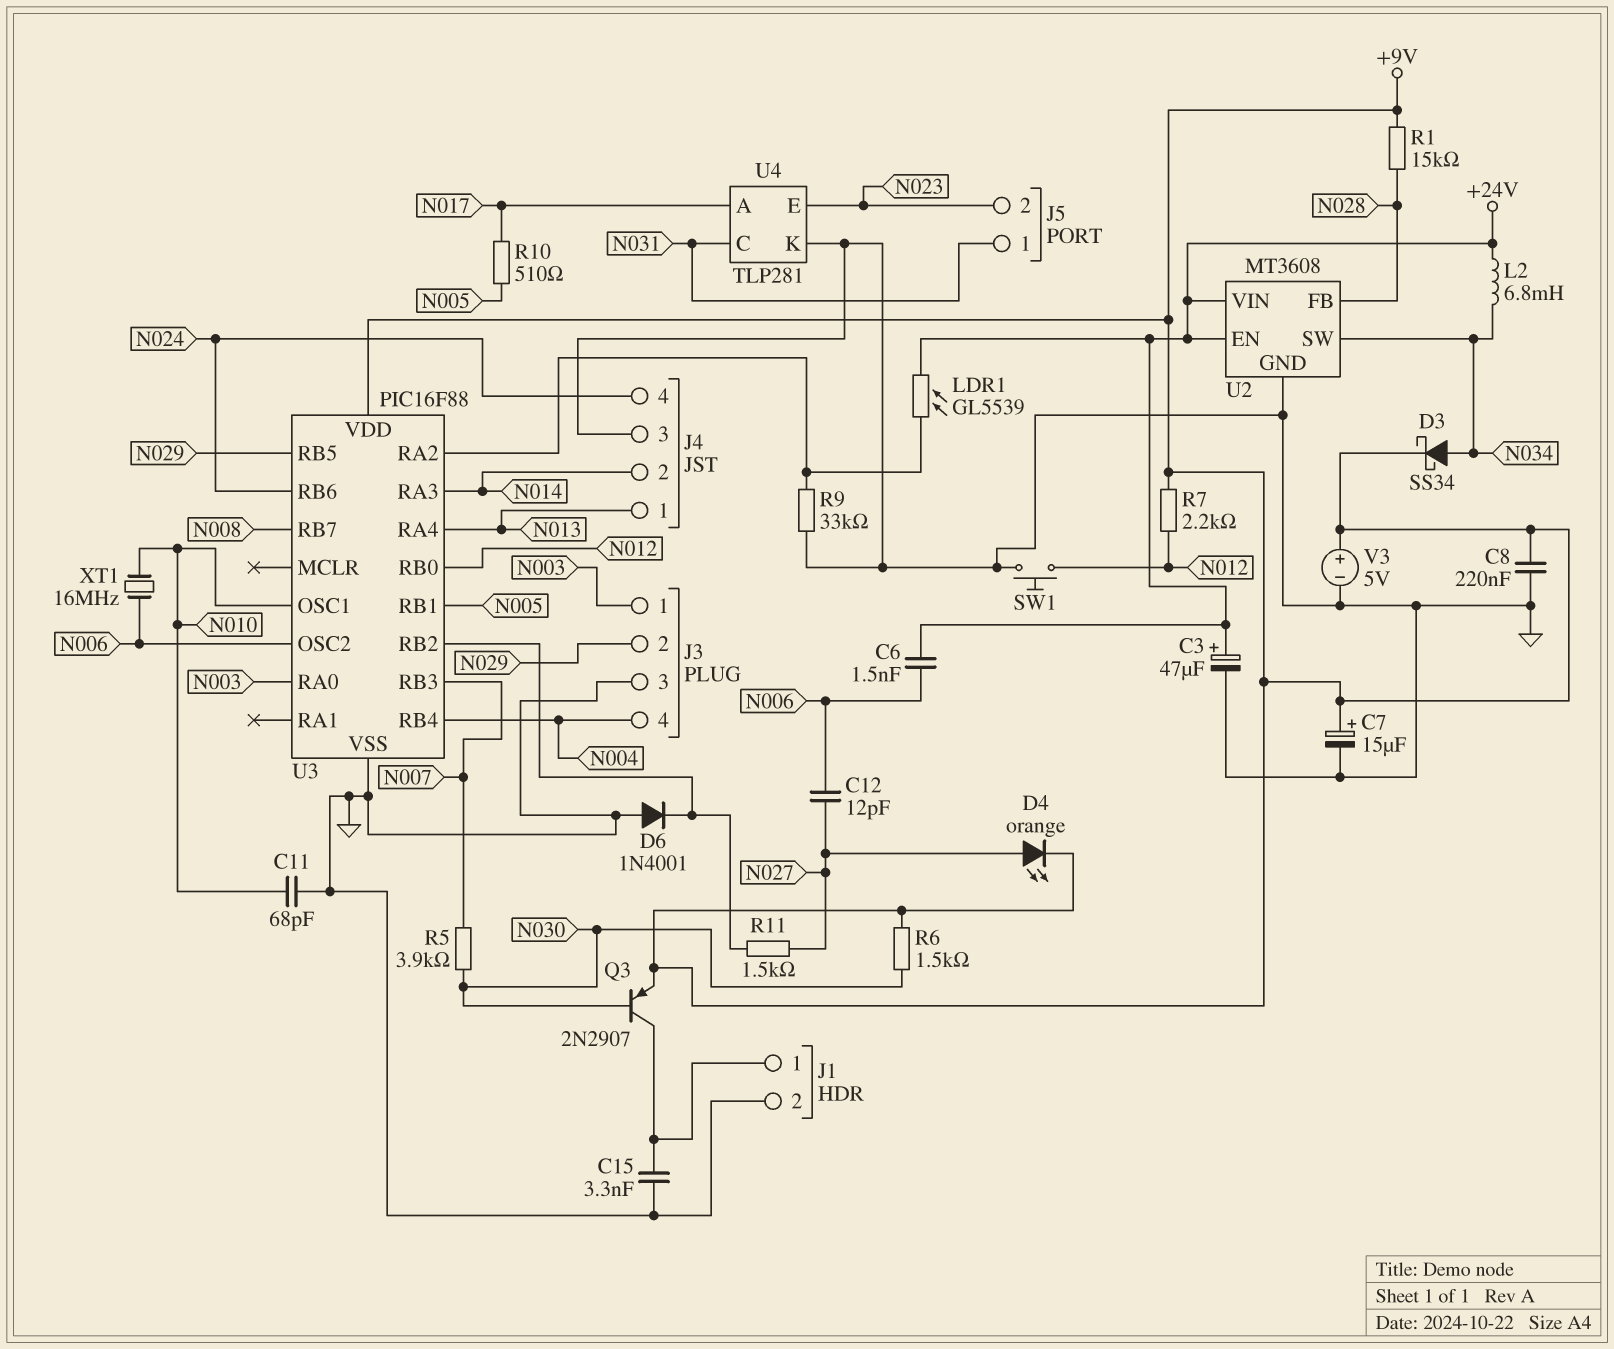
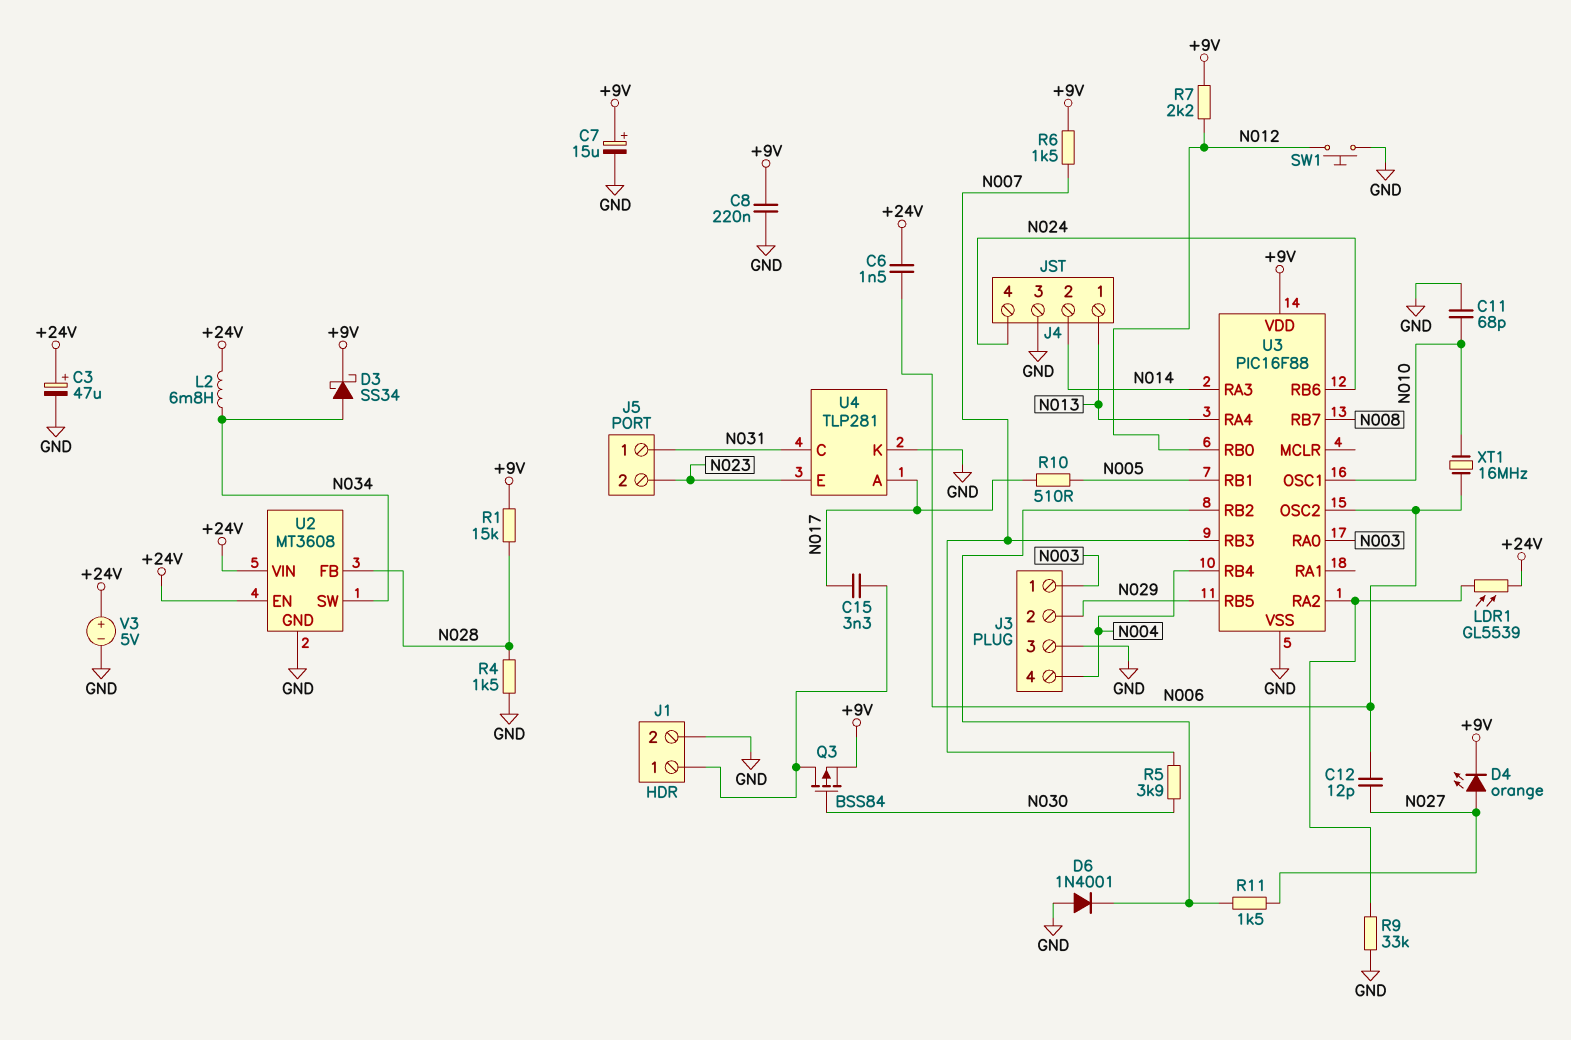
C15: 3.3nF (GND, J1/1) -> 3.3nF (J1/1, N017)
Q3: PNP 2N2907 (B N030, C J1/1, E +9V) -> PMOS BSS84 (G N030, D J1/1, S +9V)
R4: none -> 1.5k (GND, N028)
R6: 1.5k (+9V, N030) -> 1.5k (+9V, N007)
V3: 5V (plus +9V, minus GND) -> 5V (plus +24V, minus GND)

